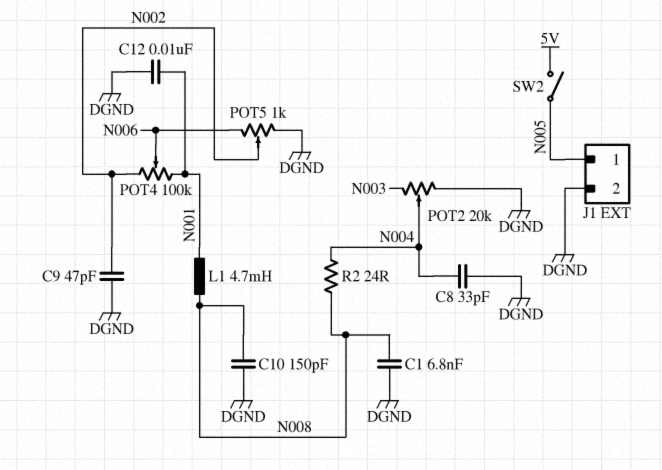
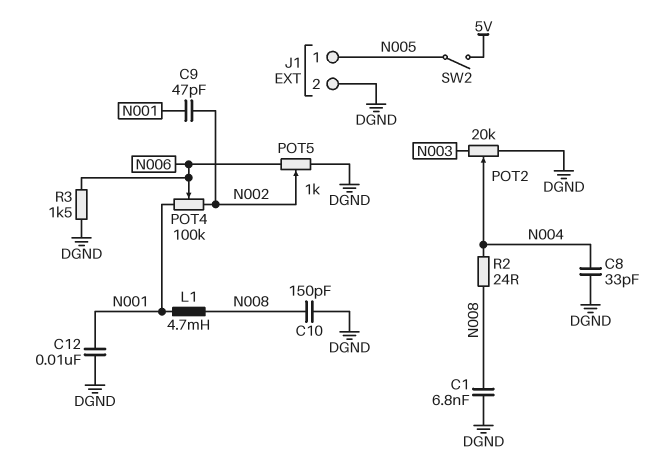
C9: 47pF (DGND, N002) -> 47pF (N001, N002)
R3: none -> 1.5k (DGND, N006)

